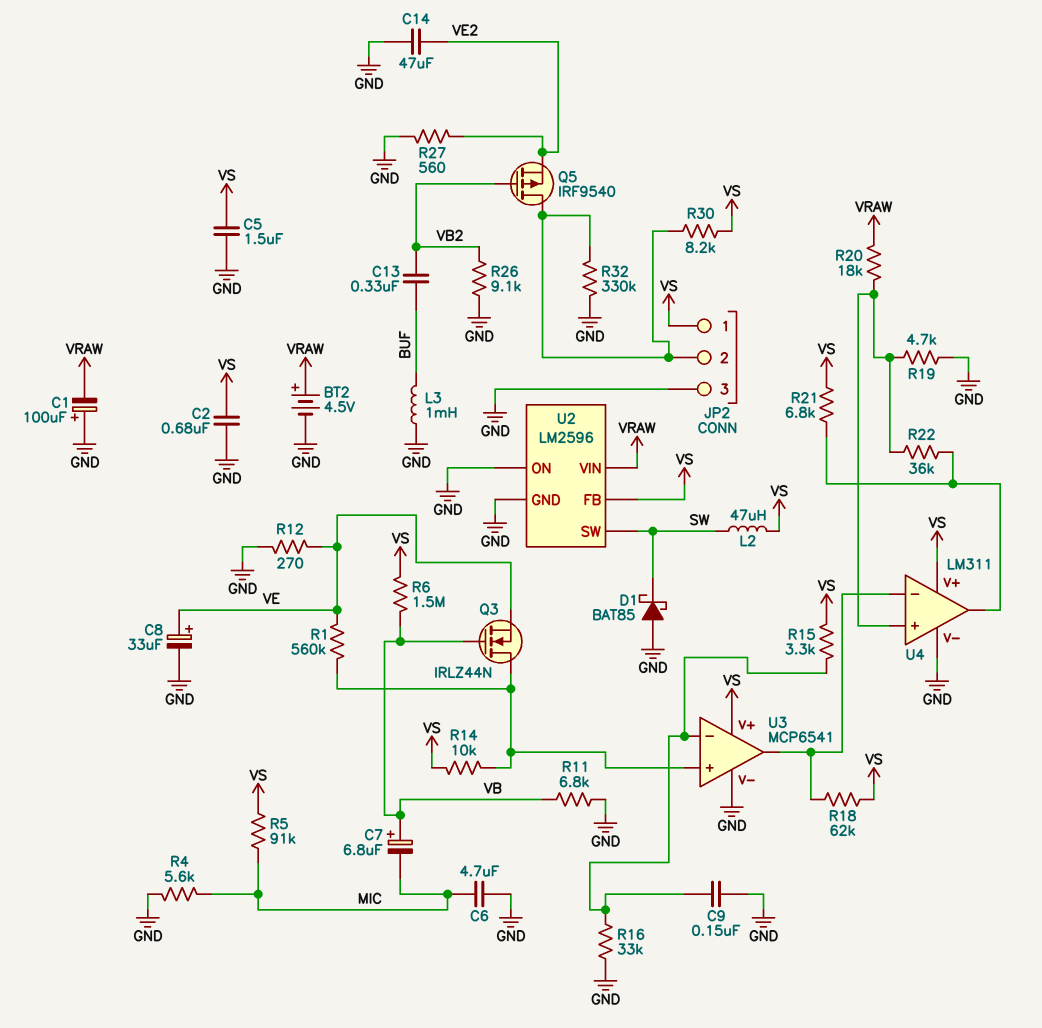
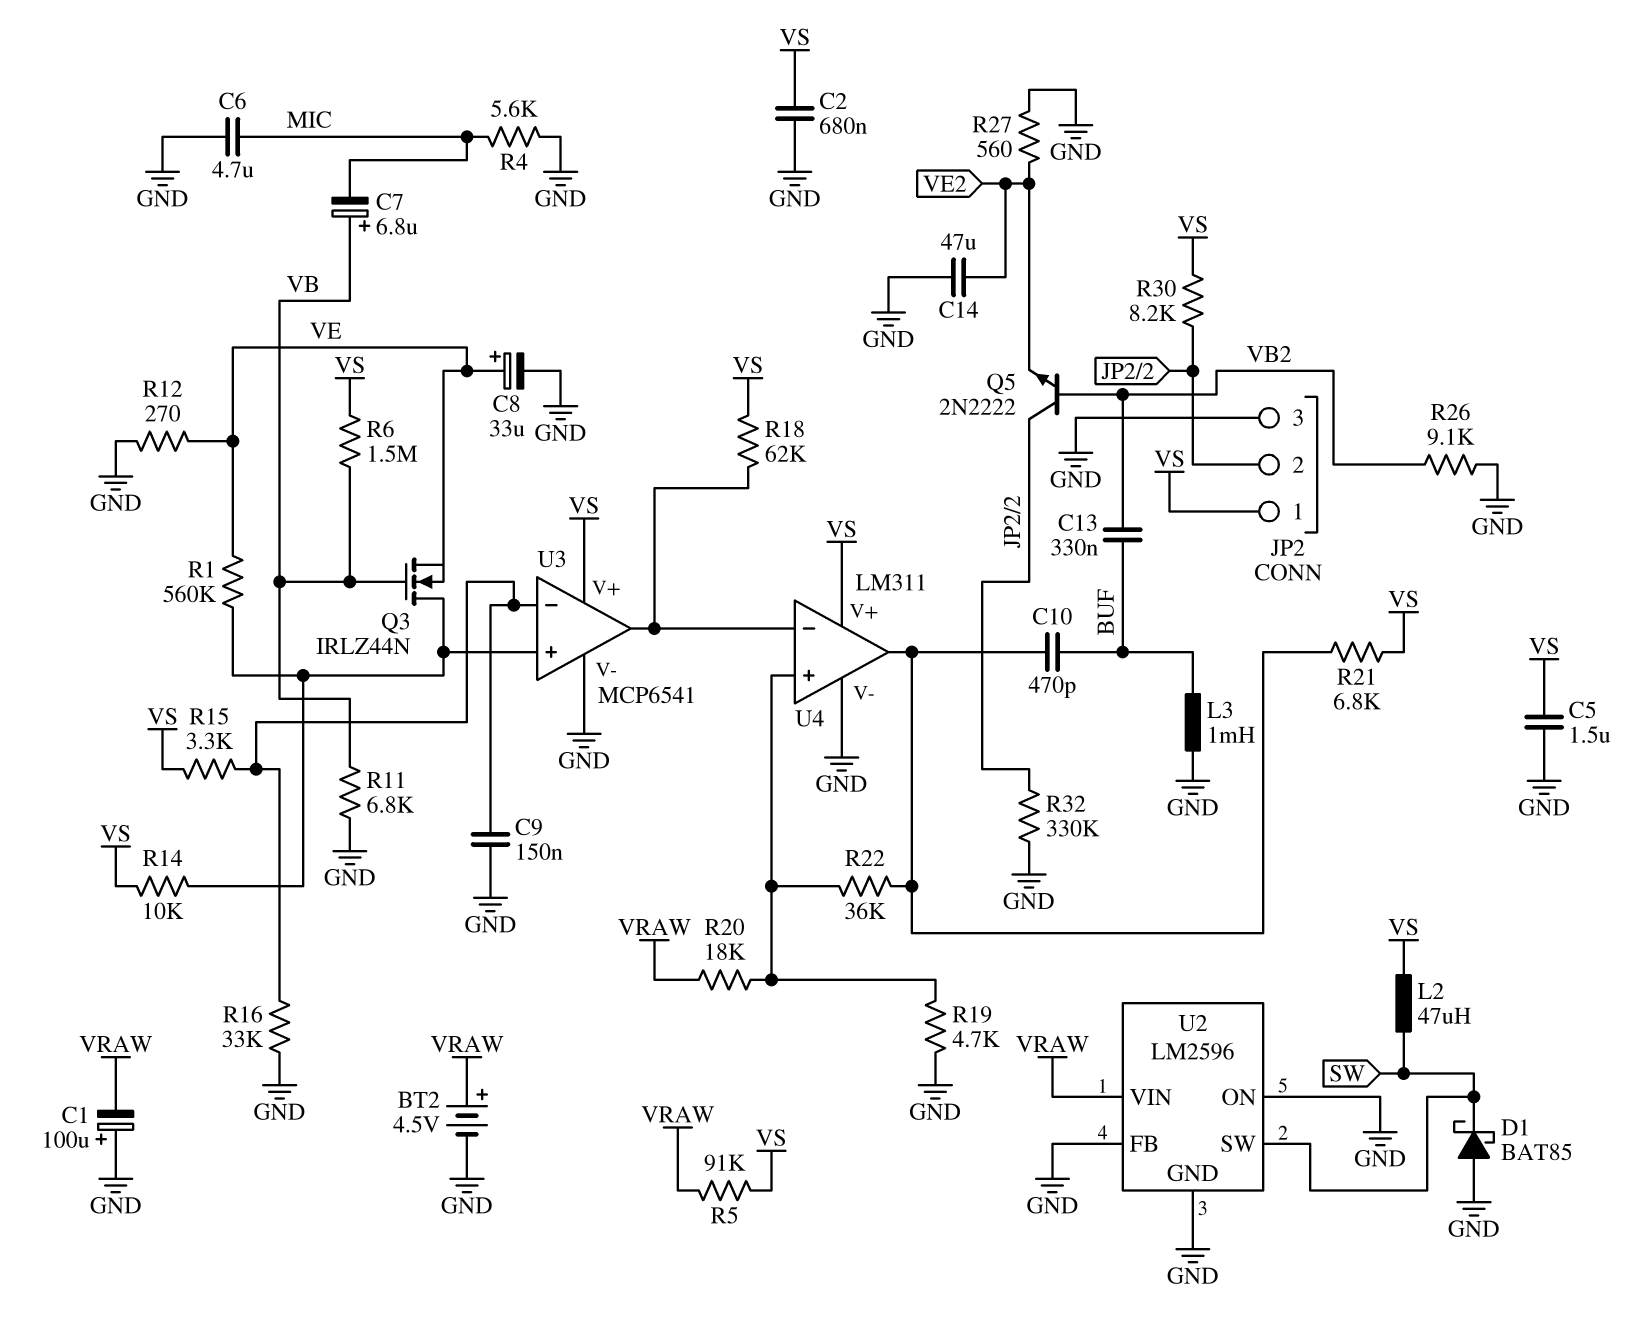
C10: none -> 470pF (BUF, U4/out)
Q5: PMOS IRF9540 (G VB2, D JP2/2, S VE2) -> NPN 2N2222 (B VB2, C JP2/2, E VE2)
R5: 91k (MIC, VS) -> 91k (VRAW, VS)
U2 pin FB: VS -> GND

